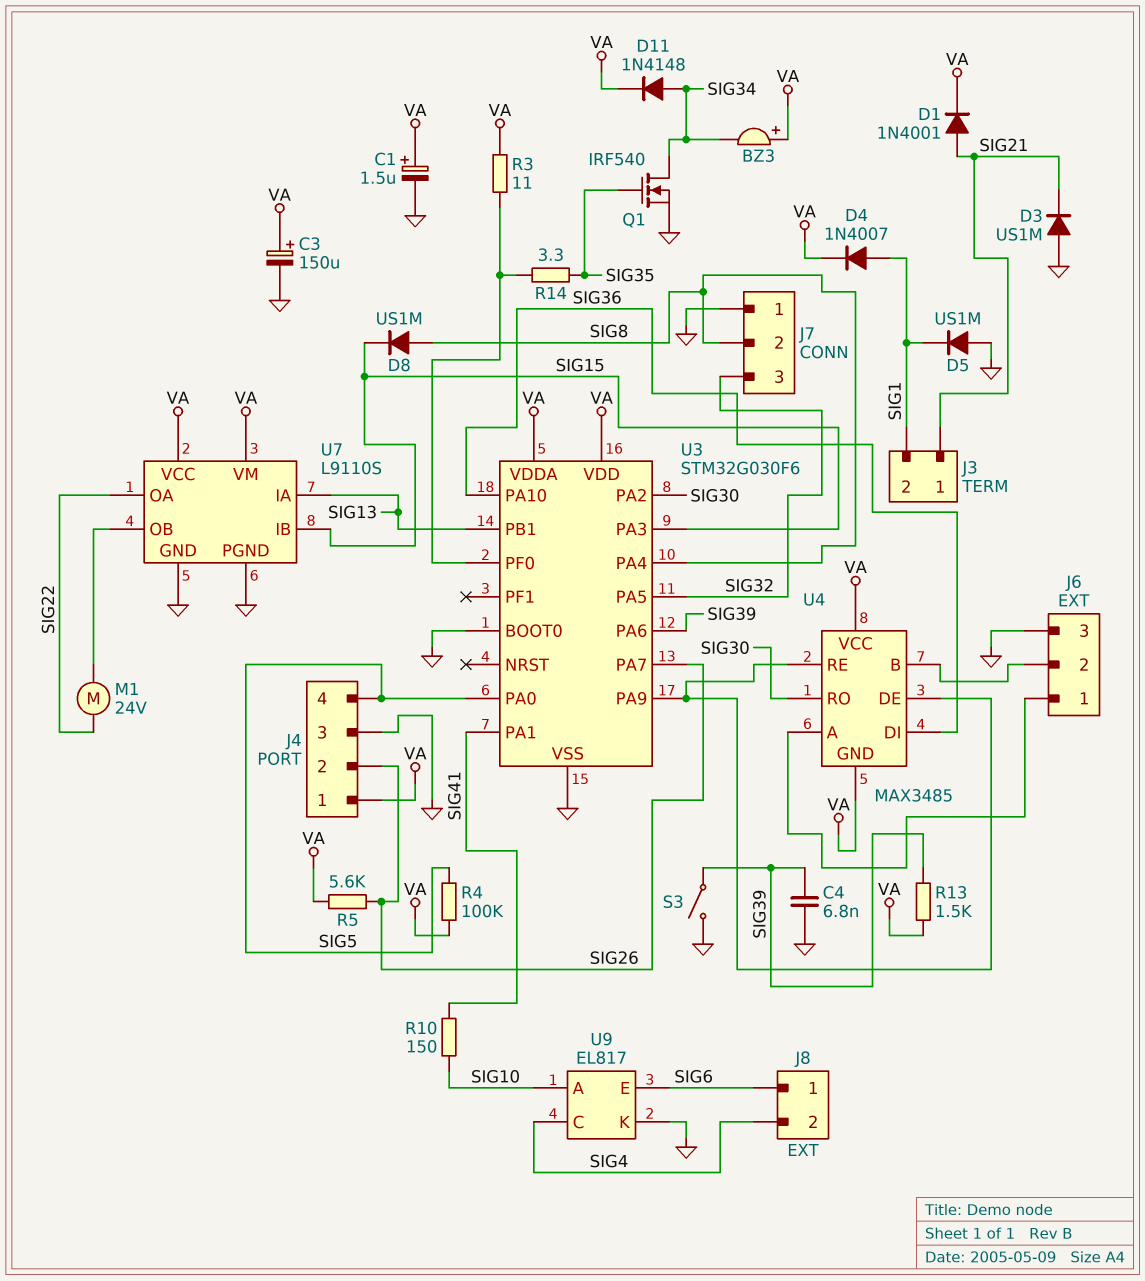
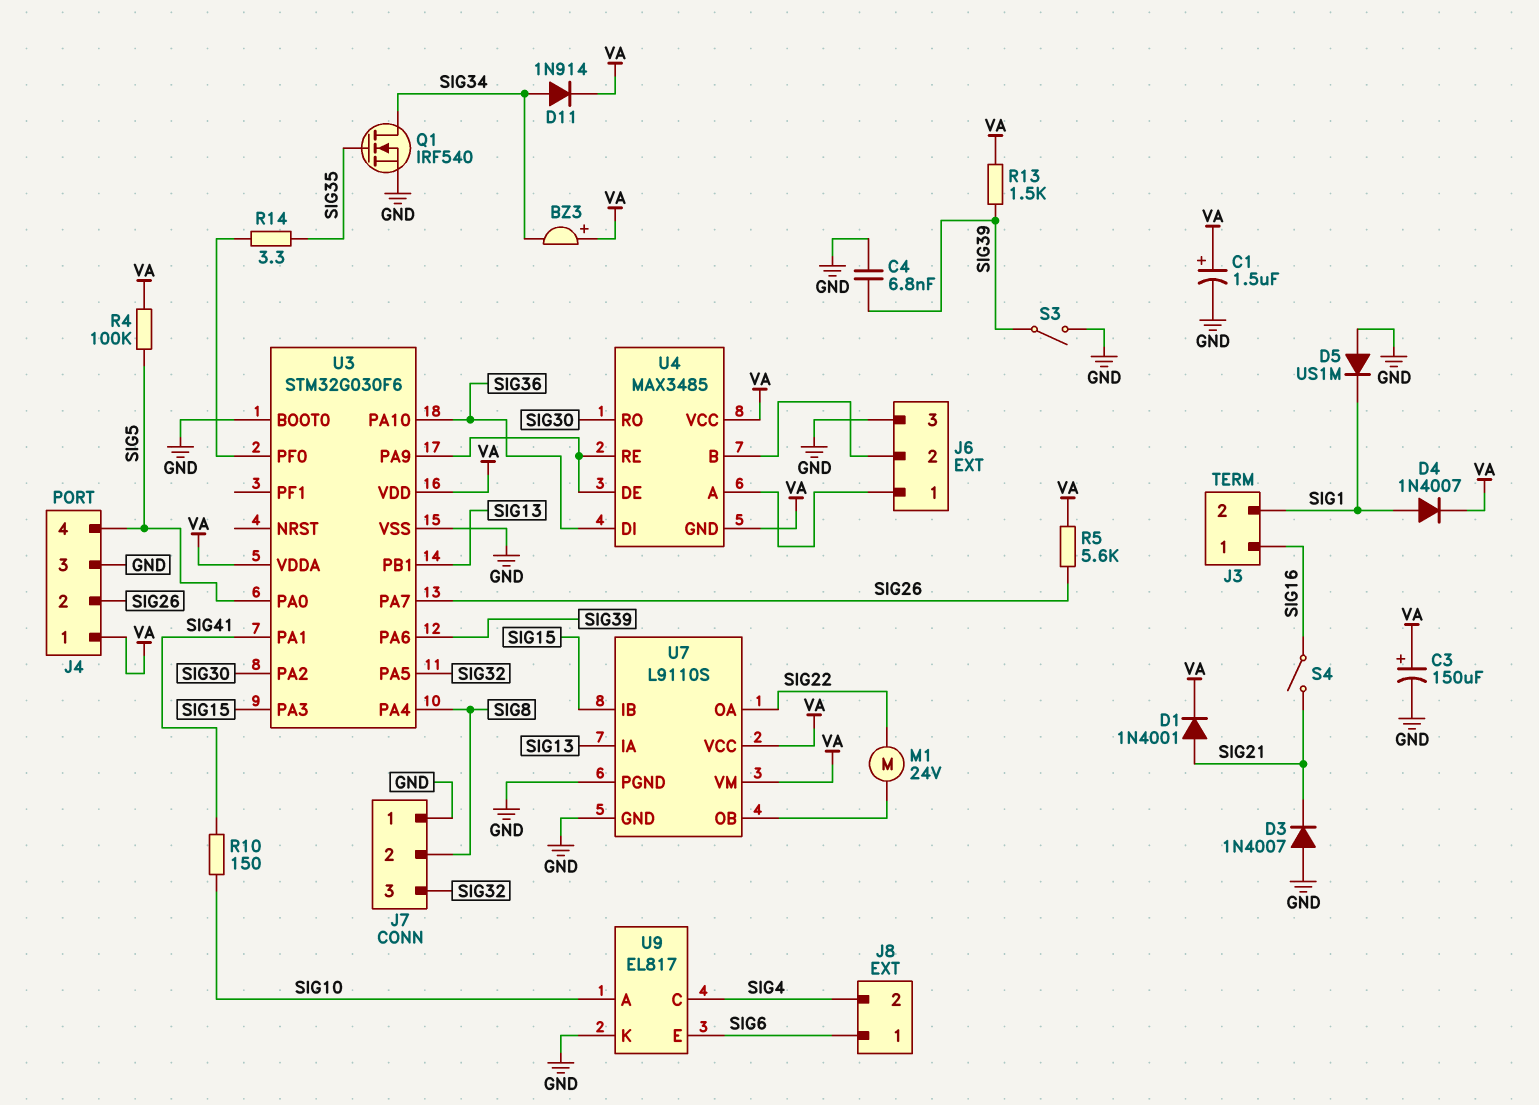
D3: diode US1M (A GND, K SIG21) -> diode 1N4007 (A GND, K SIG21)
D8: diode US1M (A SIG8, K SIG15) -> none
D11: diode 1N4148 (A SIG34, K VA) -> diode 1N914 (A SIG34, K VA)
J3 pin 1: SIG21 -> SIG16
R3: 11 (U3/PF0, VA) -> none
S4: none -> switch (SIG16, SIG21)

